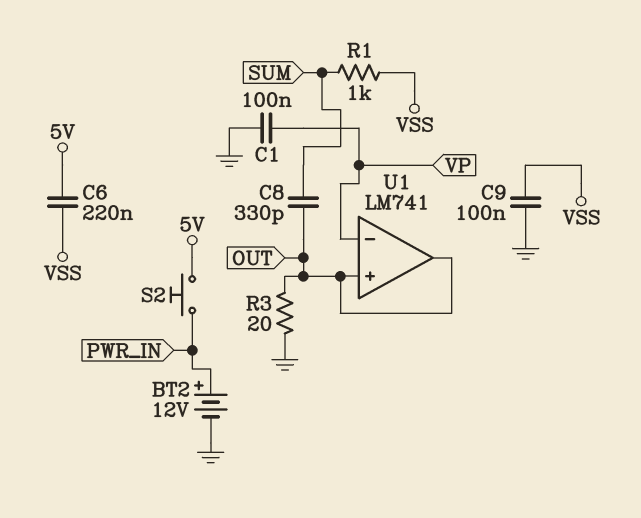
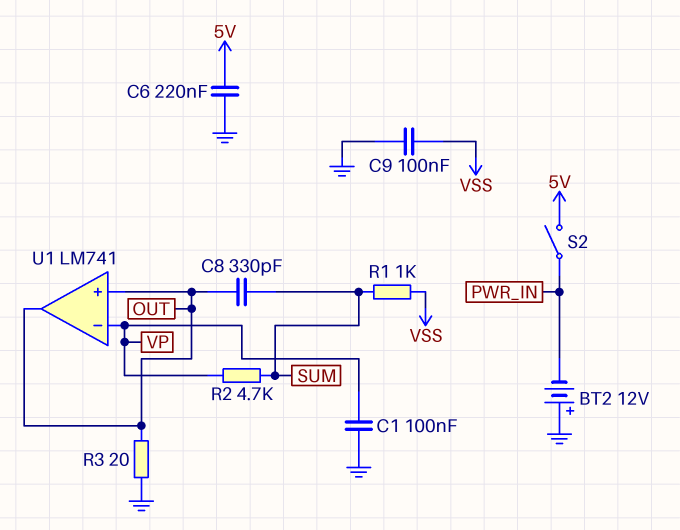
BT2: 12V (plus PWR_IN, minus GND) -> 12V (plus GND, minus PWR_IN)
C6: 220nF (5V, VSS) -> 220nF (5V, GND)
R2: none -> 4.7k (SUM, VP)
S2: button (5V, PWR_IN) -> switch (5V, PWR_IN)

